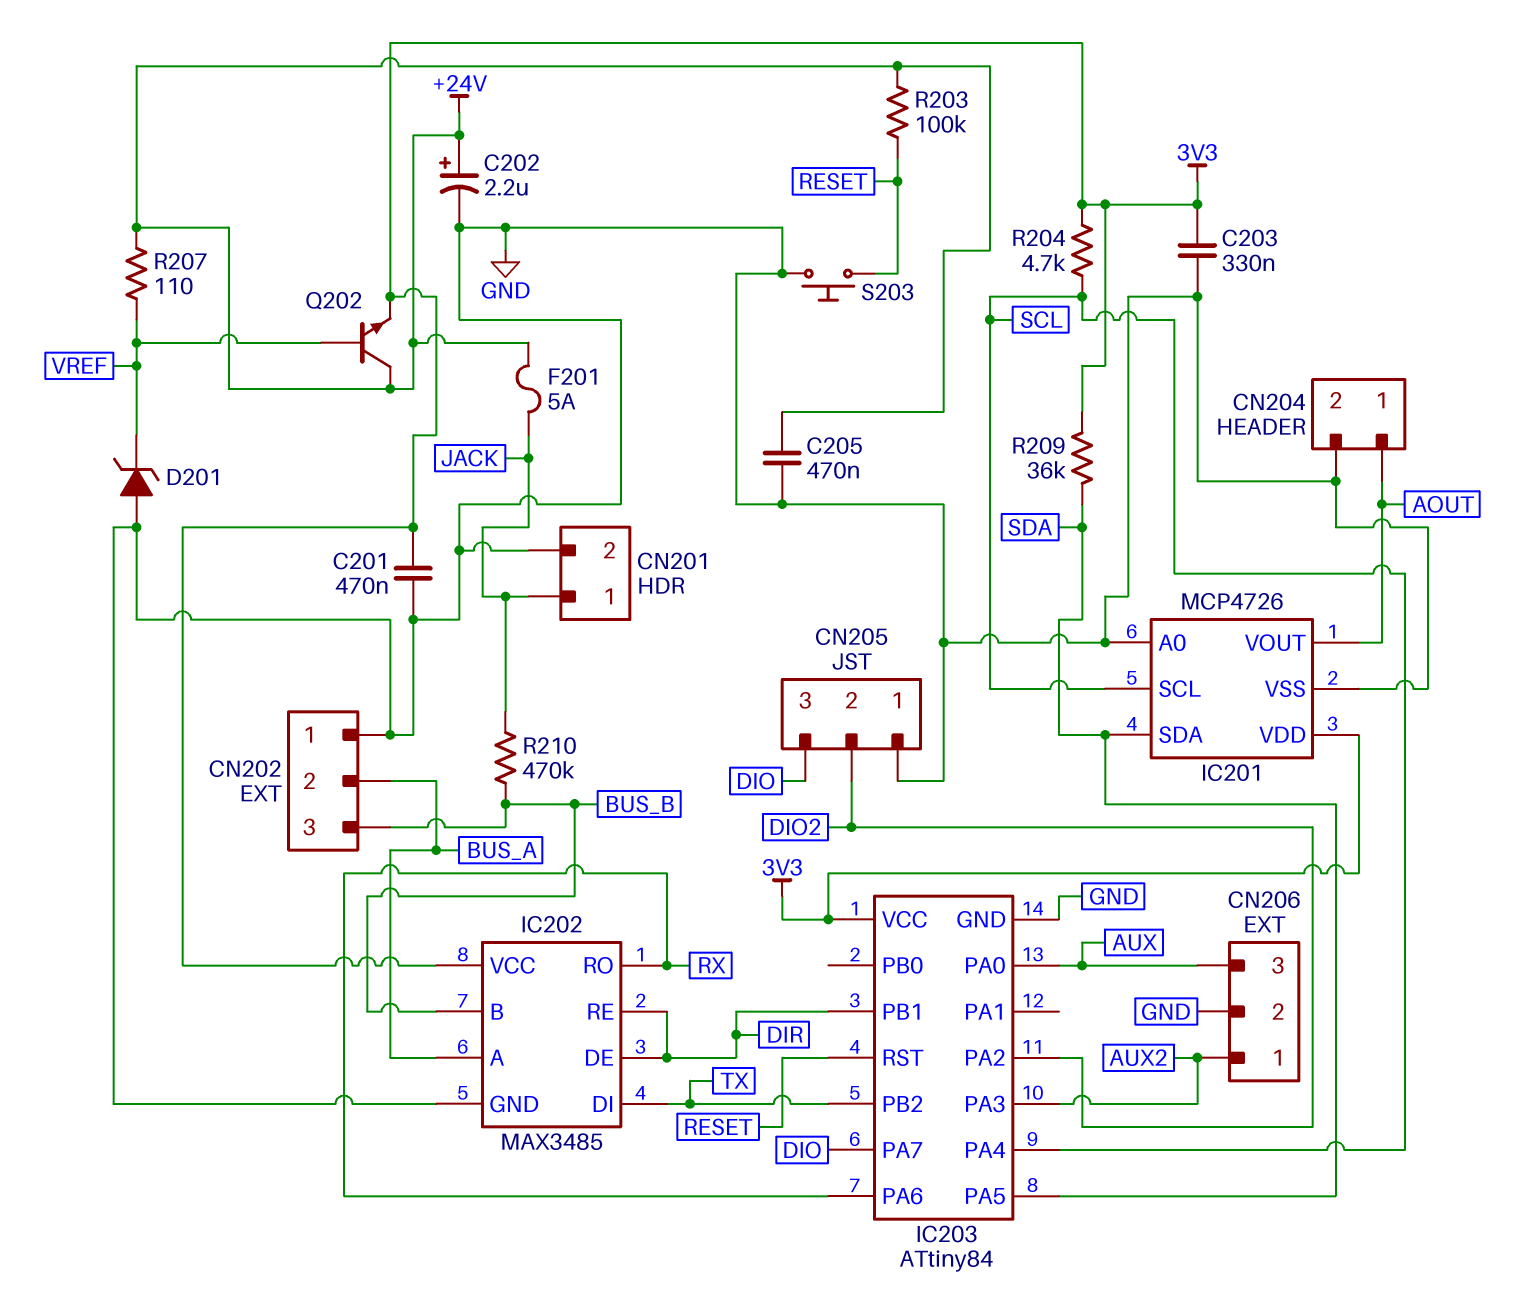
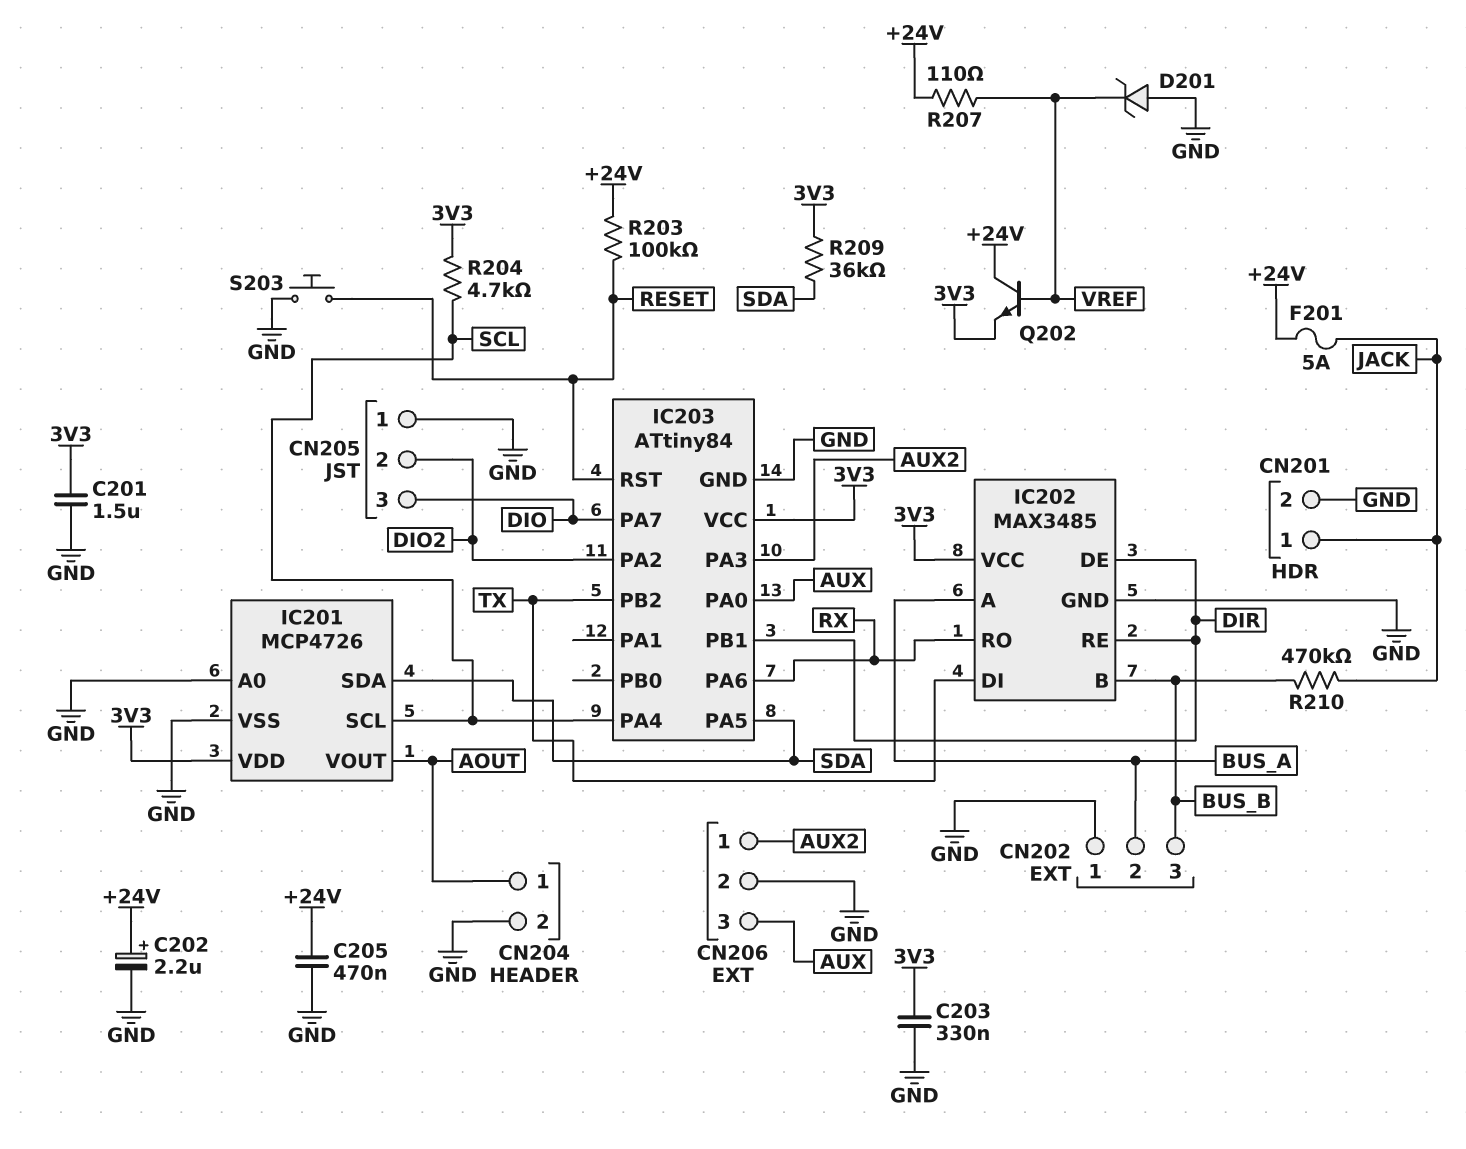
C201: 470nF (3V3, GND) -> 1.5uF (3V3, GND)

